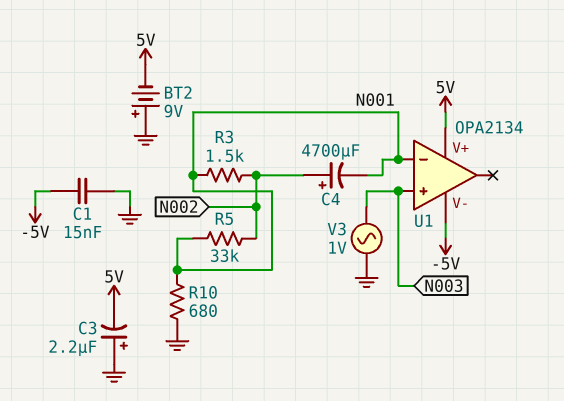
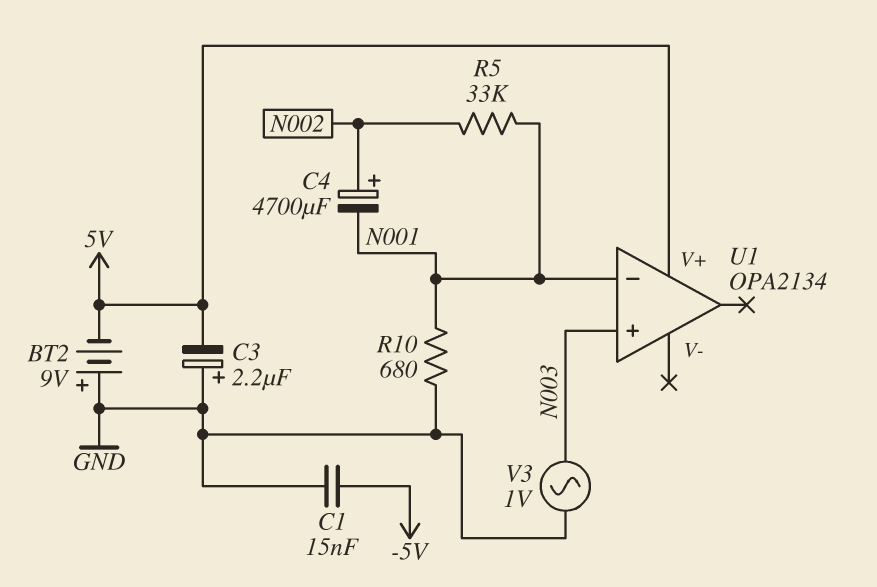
R3: 1.5k (N001, N002) -> none
U1 pin V-: -5V -> none

